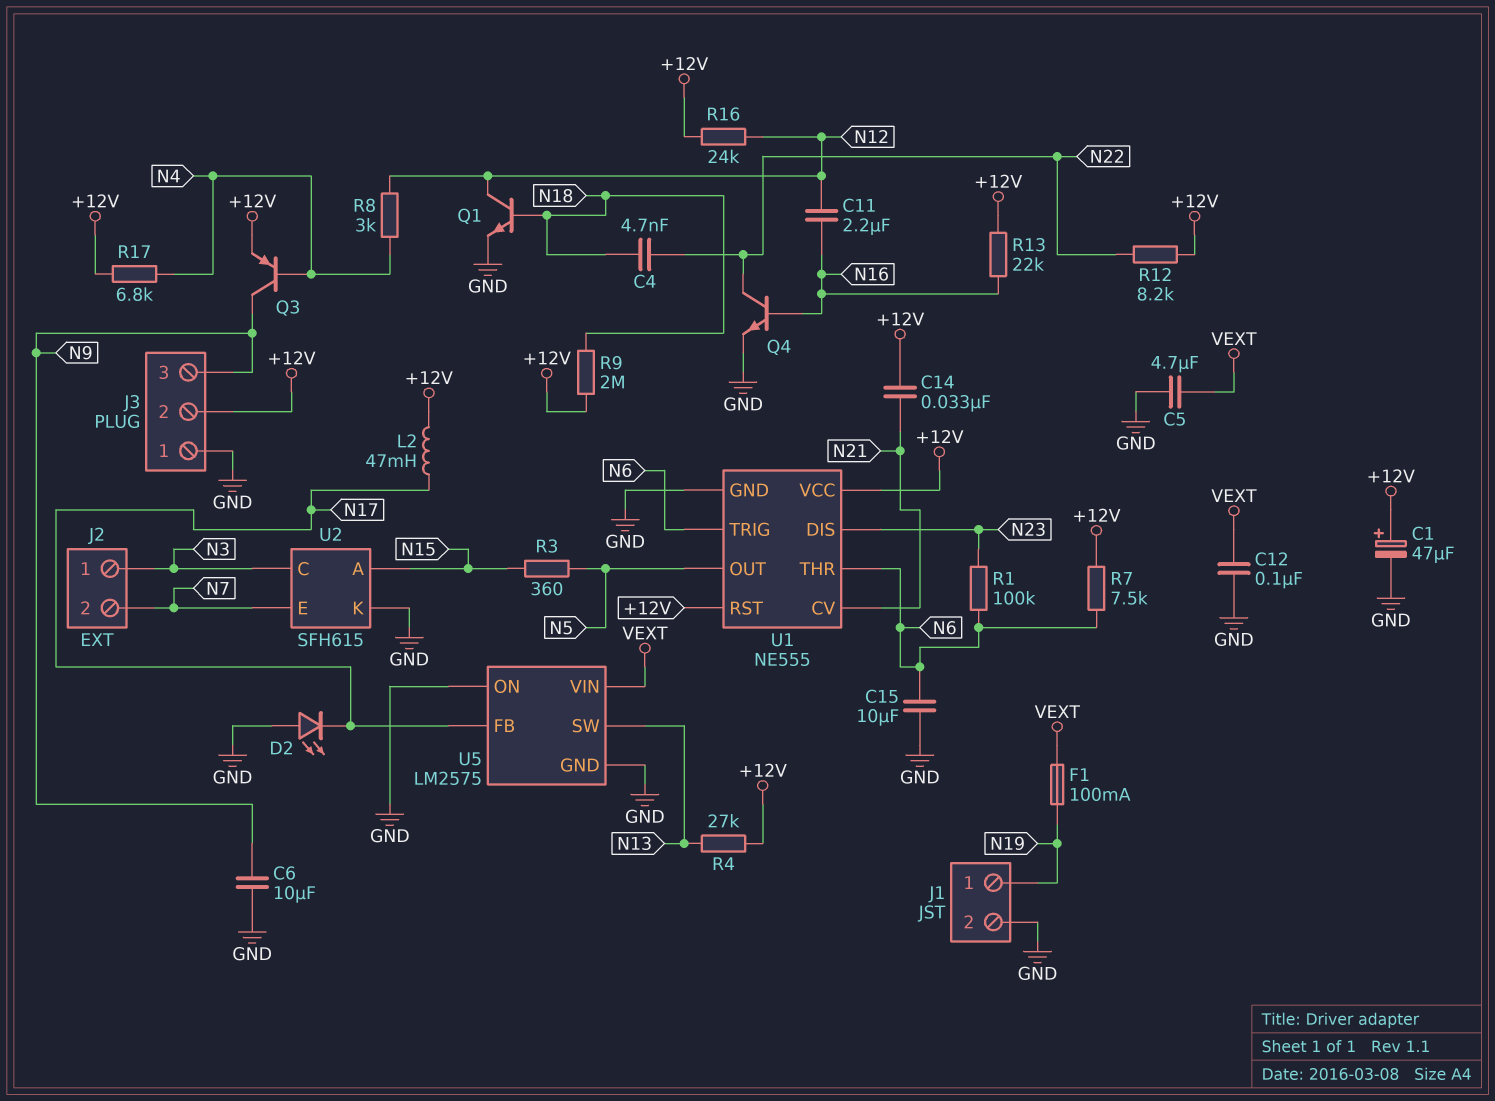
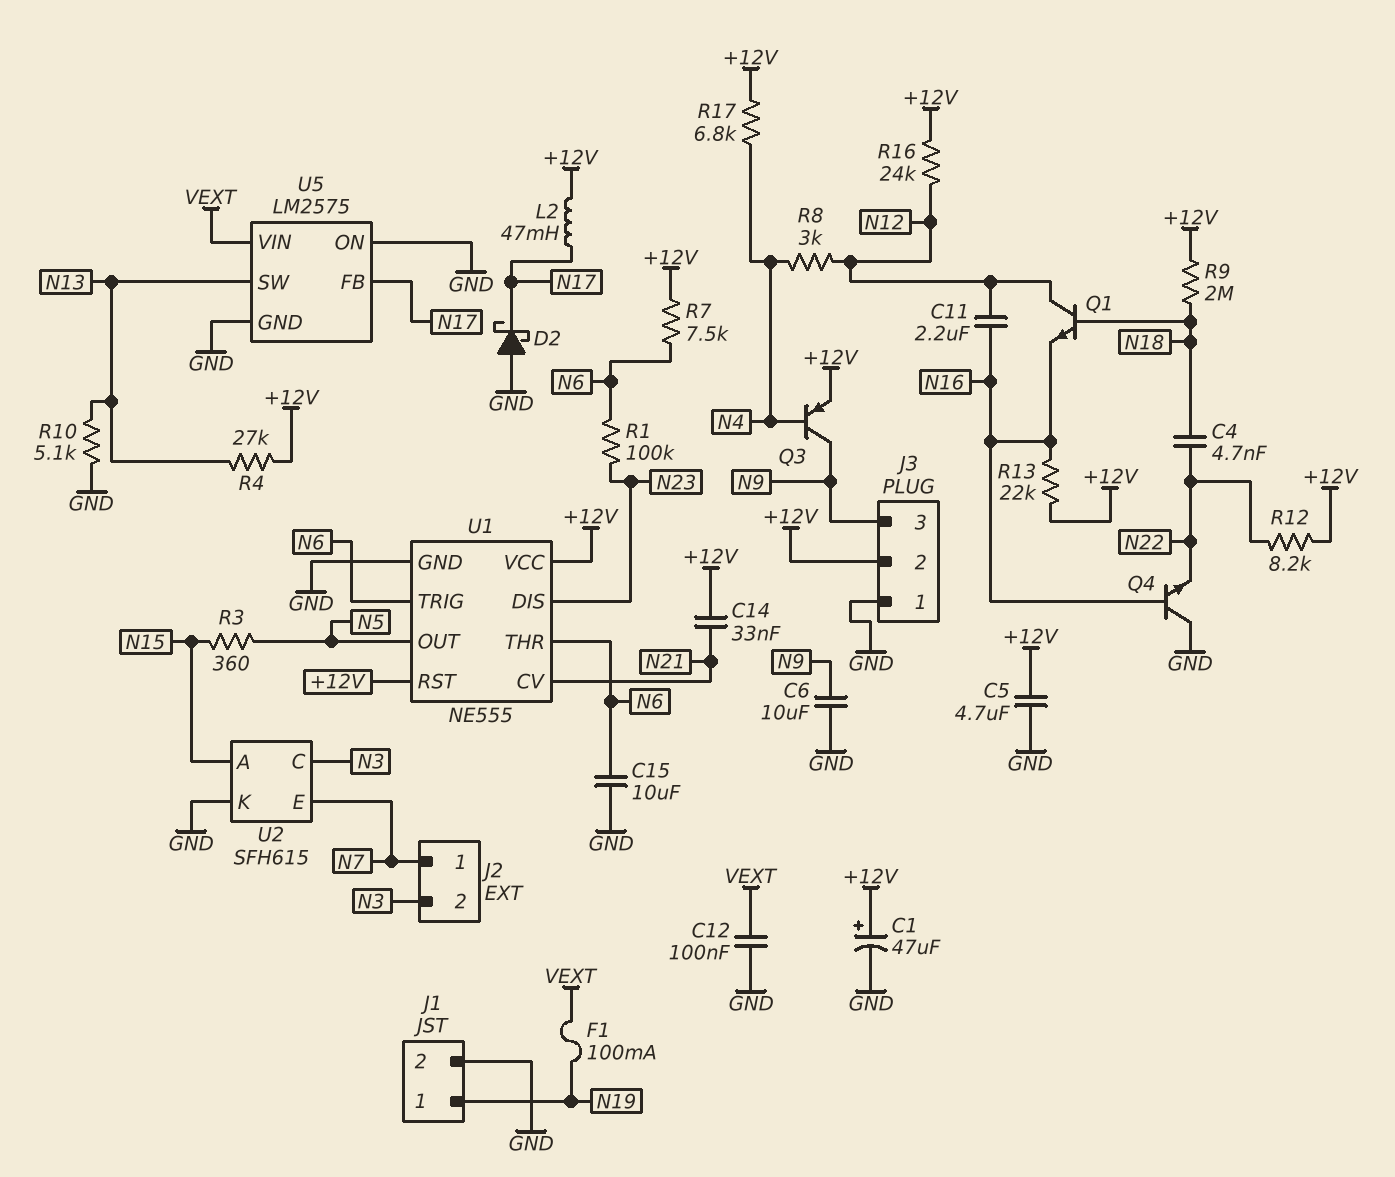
C5: 4.7uF (GND, VEXT) -> 4.7uF (+12V, GND)
D2: LED (A GND, K N17) -> schottky (A GND, K N17)
J2 pin 1: N3 -> N7
J2 pin 2: N7 -> N3
Q1: NPN (B N18, C N12, E GND) -> NPN (B N18, C N12, E N16)
Q4: NPN (B N16, C N22, E GND) -> NPN (B N16, C GND, E N22)
R10: none -> 5.1k (GND, N13)

